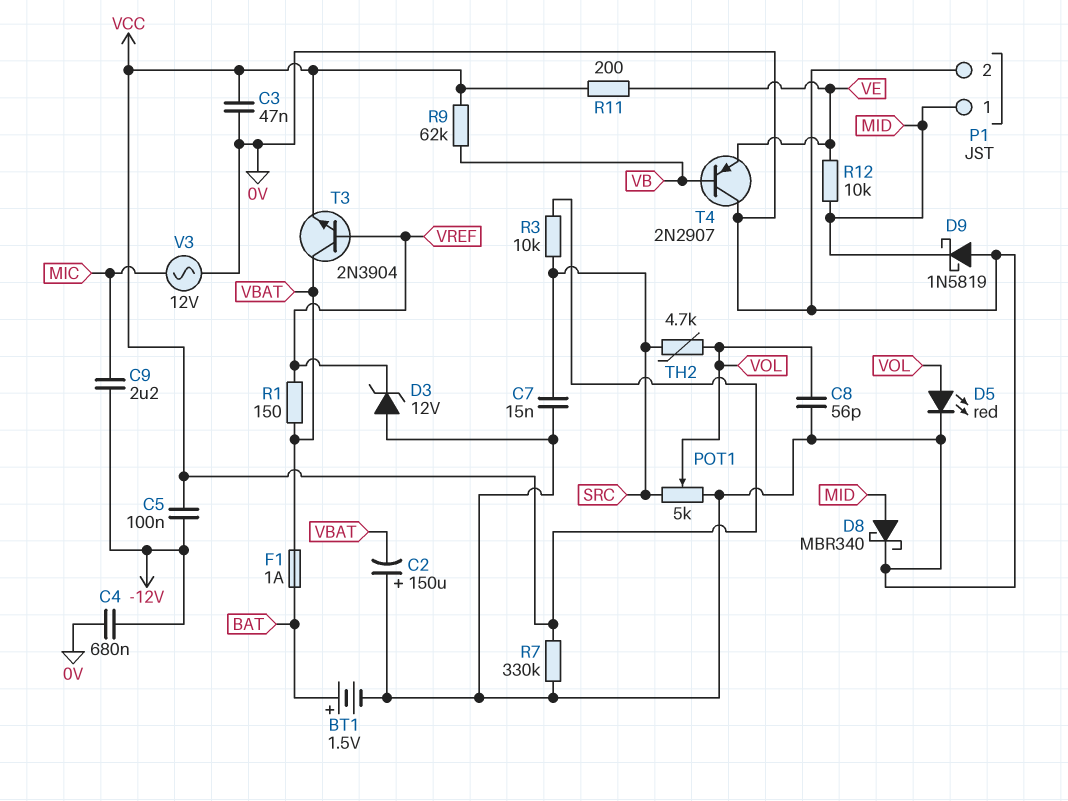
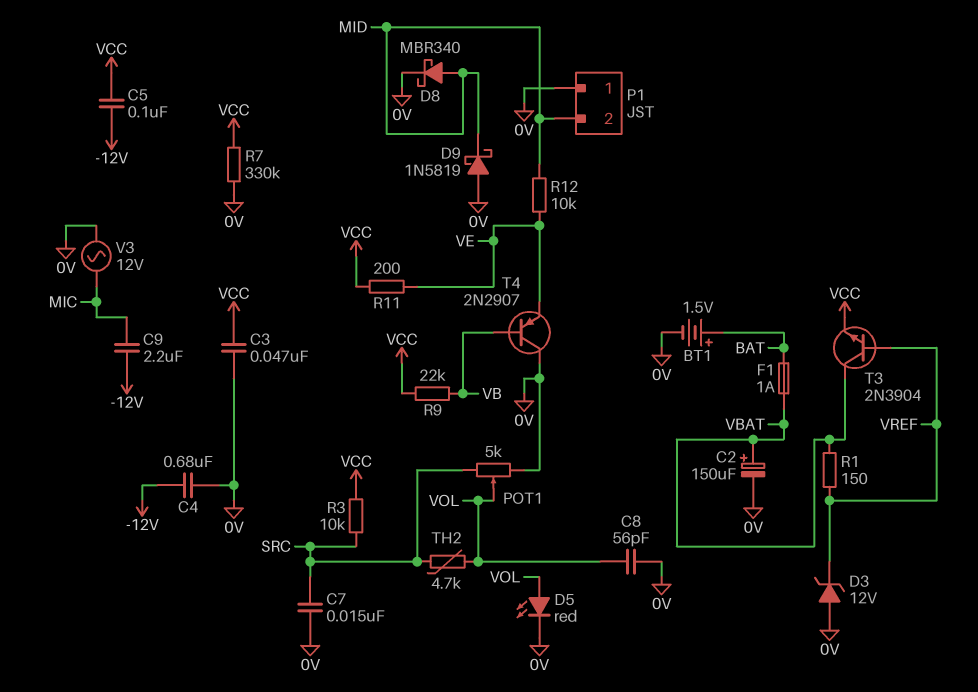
C2: 150uF (plus 0V, minus VBAT) -> 150uF (plus VBAT, minus 0V)
P1 pin 1: MID -> 0V
P1 pin 2: 0V -> MID
R9: 62k (VB, VCC) -> 22k (VB, VCC)

